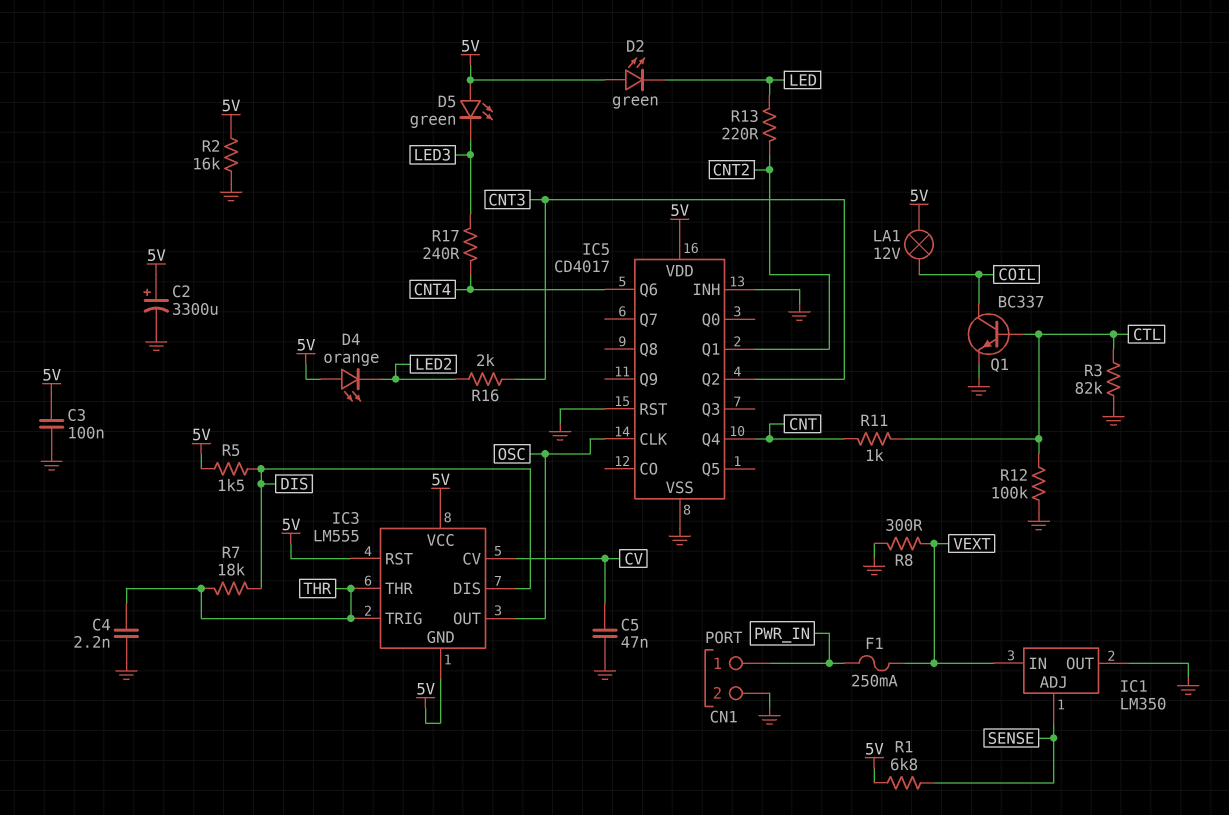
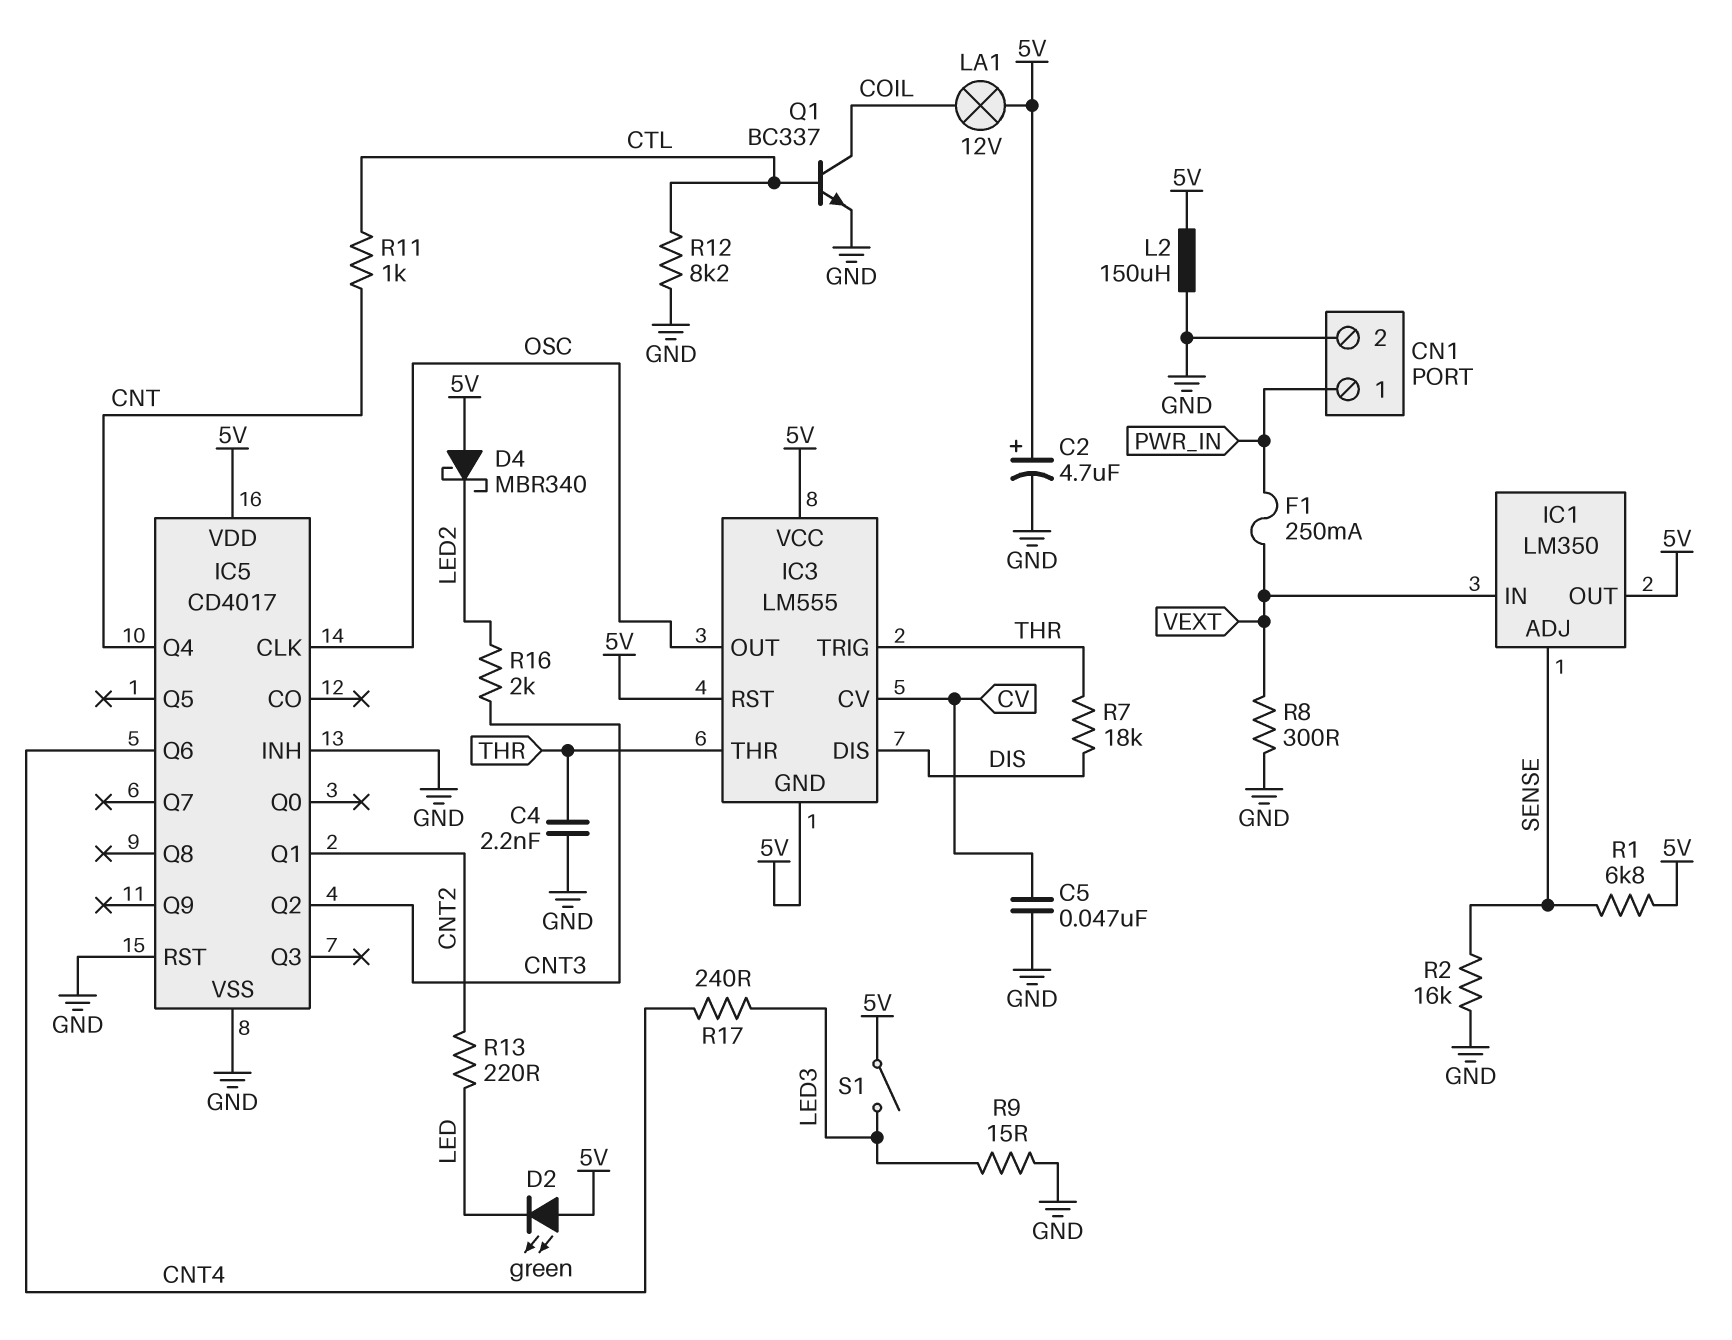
C2: 3300uF (plus 5V, minus GND) -> 4.7uF (plus 5V, minus GND)
C3: 100nF (5V, GND) -> none
D4: LED orange (A 5V, K LED2) -> schottky MBR340 (A 5V, K LED2)
D5: LED green (A 5V, K LED3) -> none
IC1 pin OUT: GND -> 5V
L2: none -> 150uH (5V, GND)
R2: 16k (5V, GND) -> 16k (GND, SENSE)
R3: 82k (CTL, GND) -> none
R5: 1.5k (5V, DIS) -> none
R9: none -> 15 (GND, LED3)
R12: 100k (CTL, GND) -> 8.2k (CTL, GND)
S1: none -> switch (5V, LED3)

